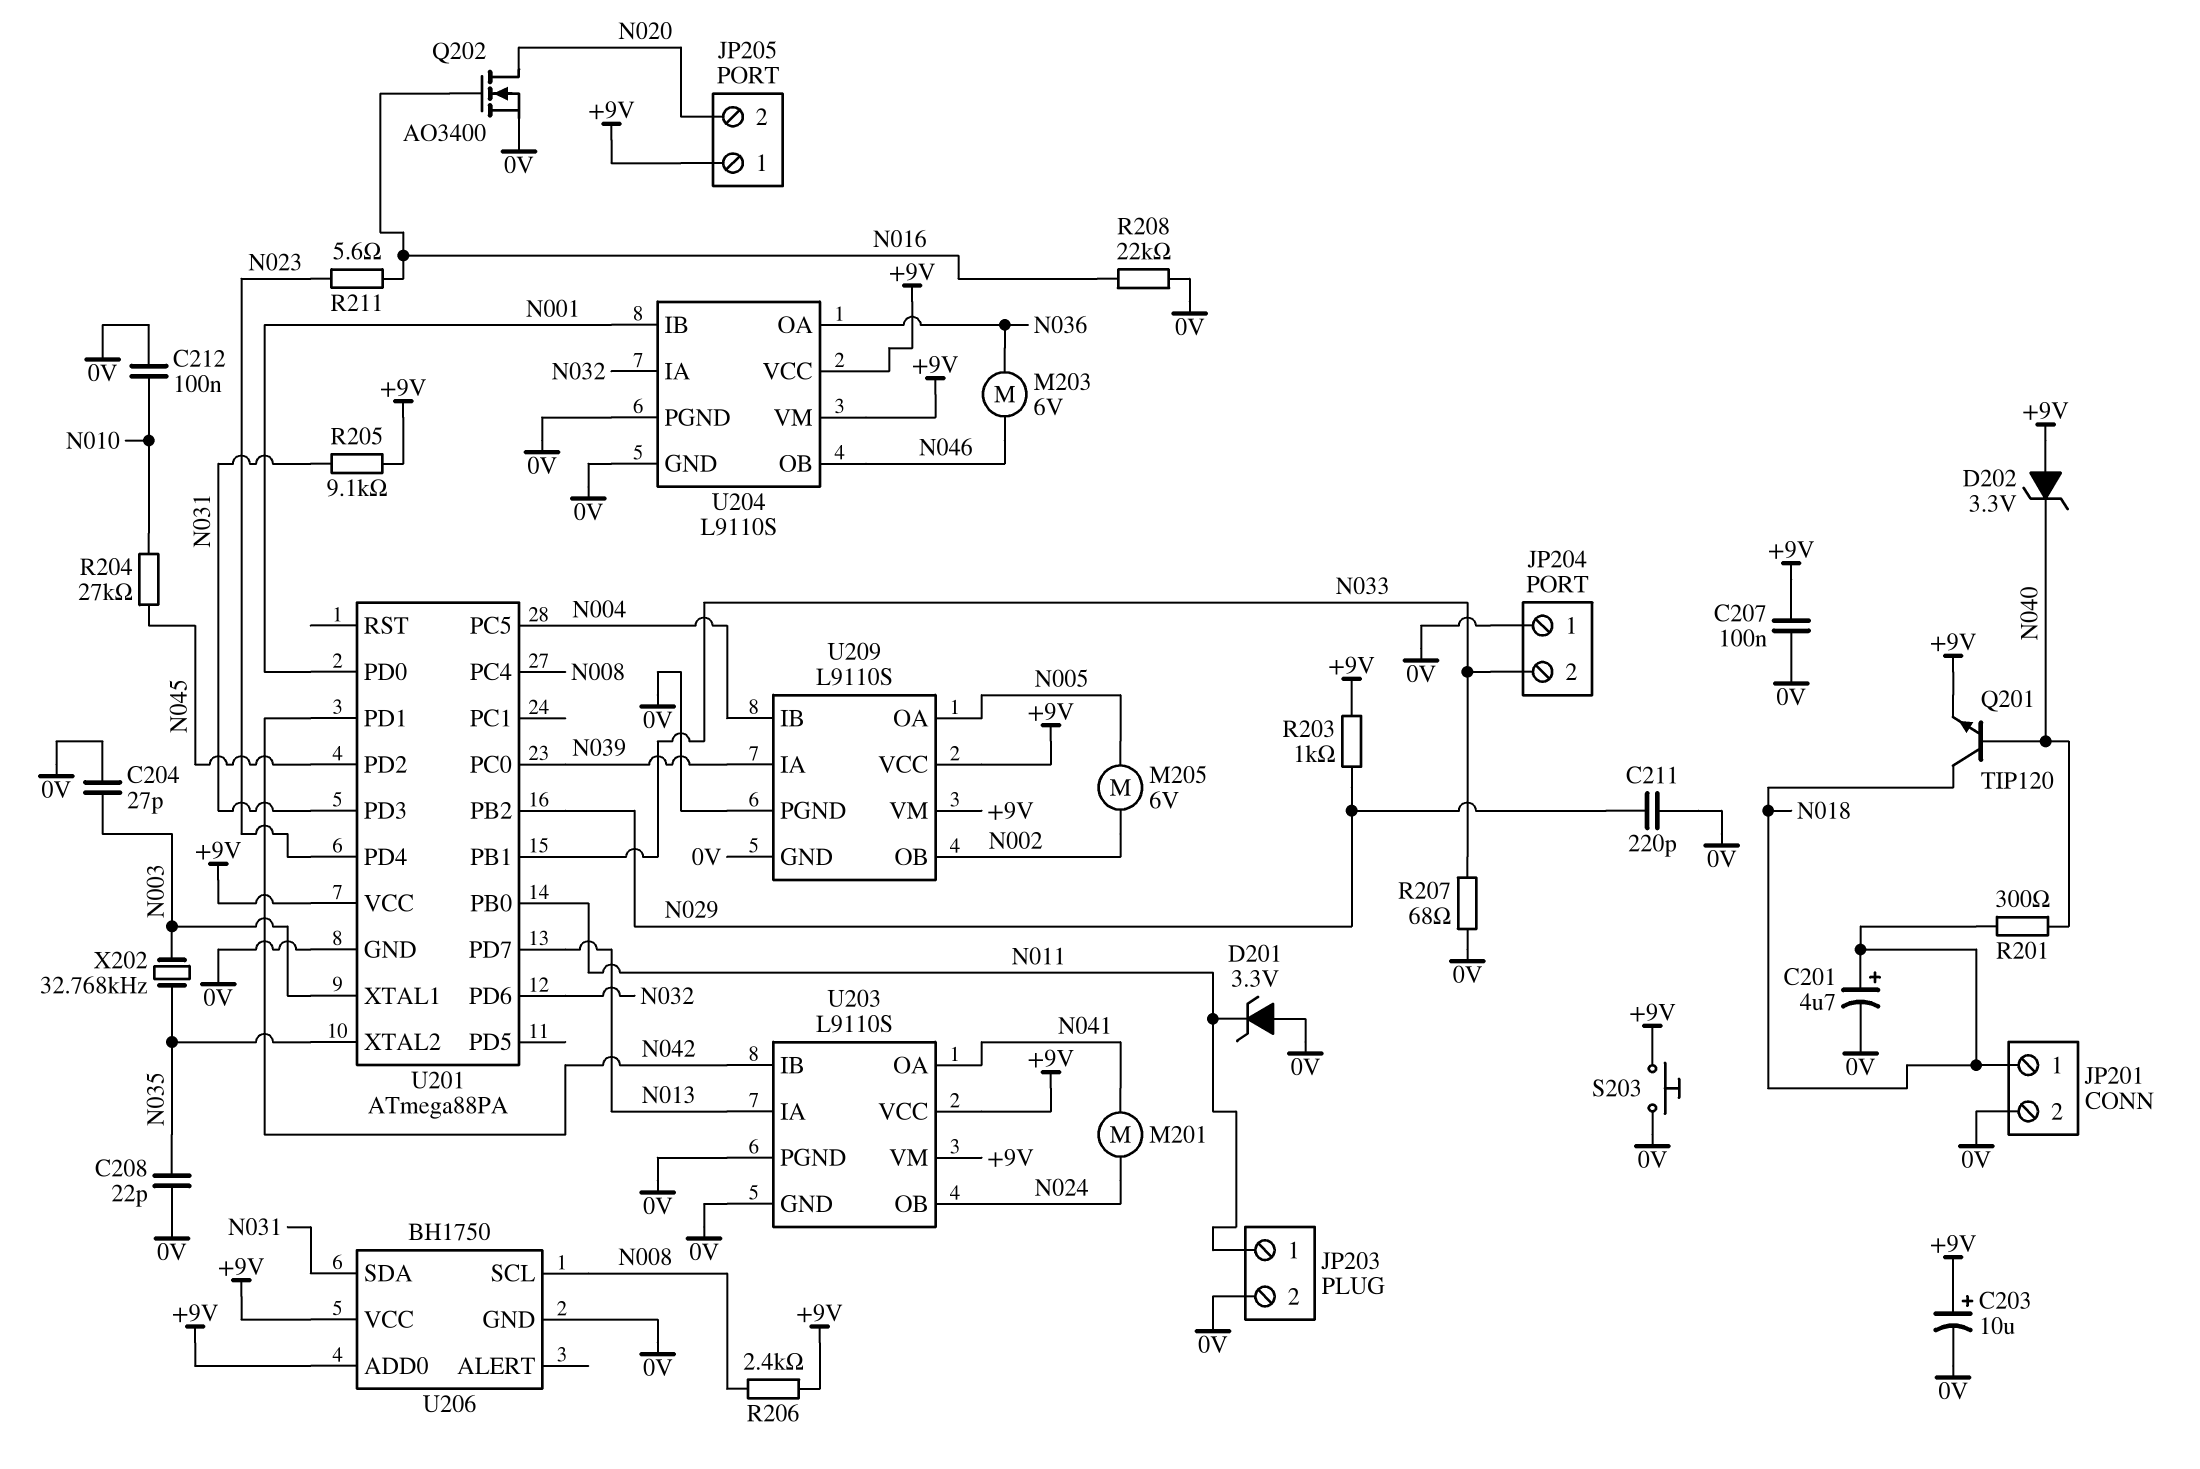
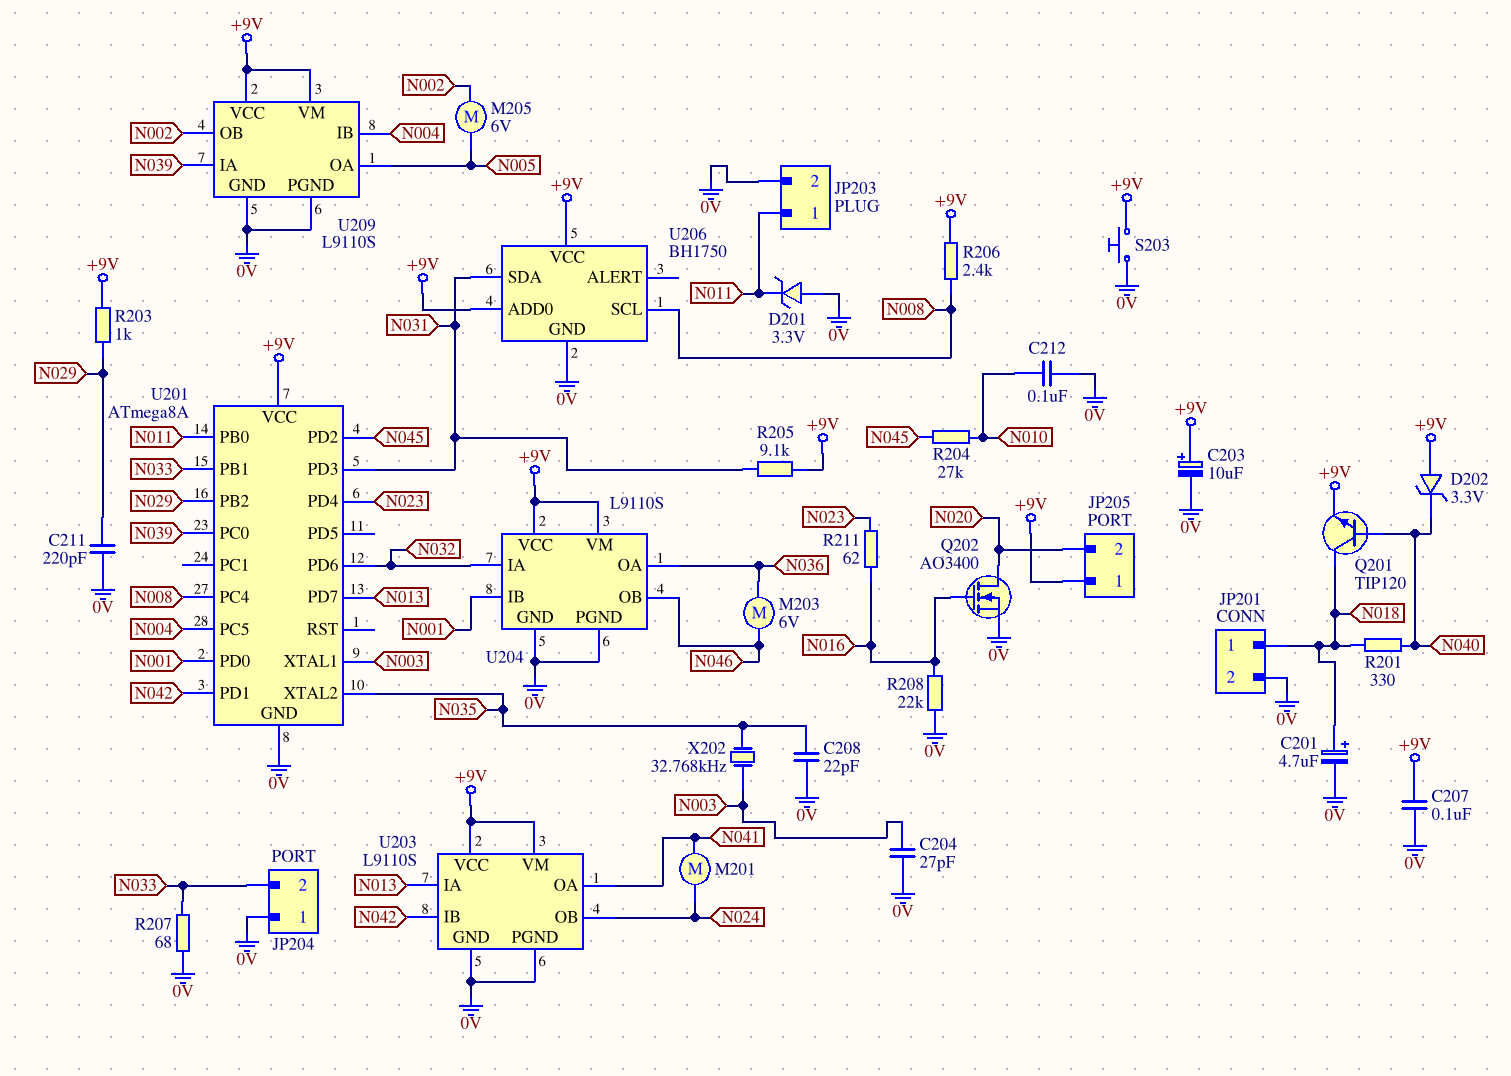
R201: 300 (N018, N040) -> 330 (N018, N040)
R211: 5.6 (N016, N023) -> 62 (N016, N023)
U201: ATmega88PA -> ATmega8A

